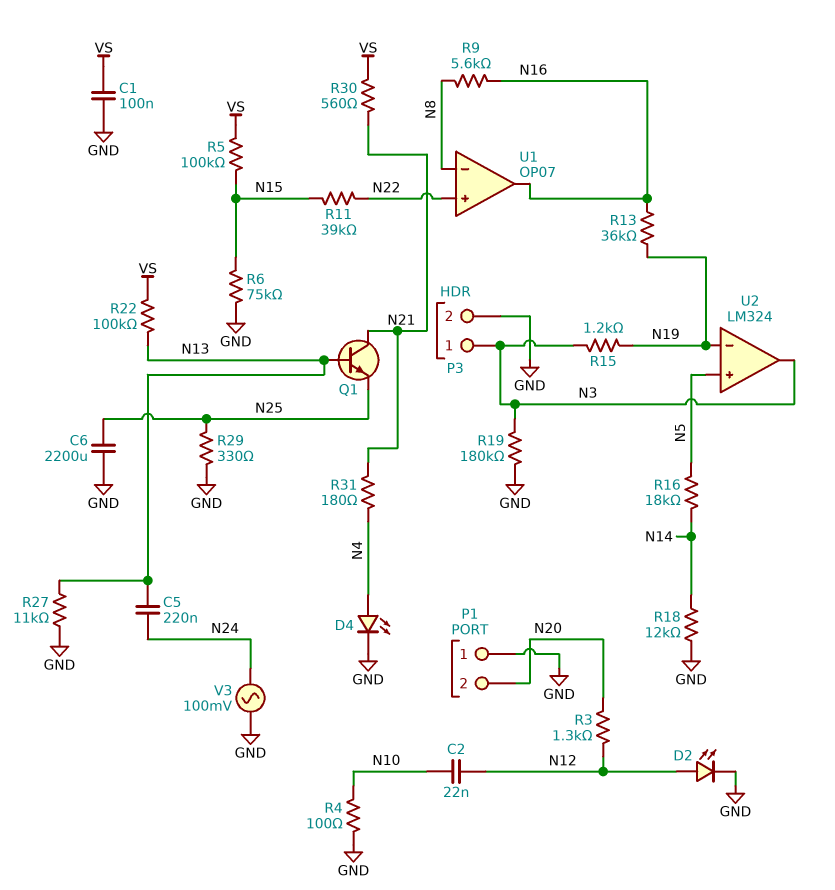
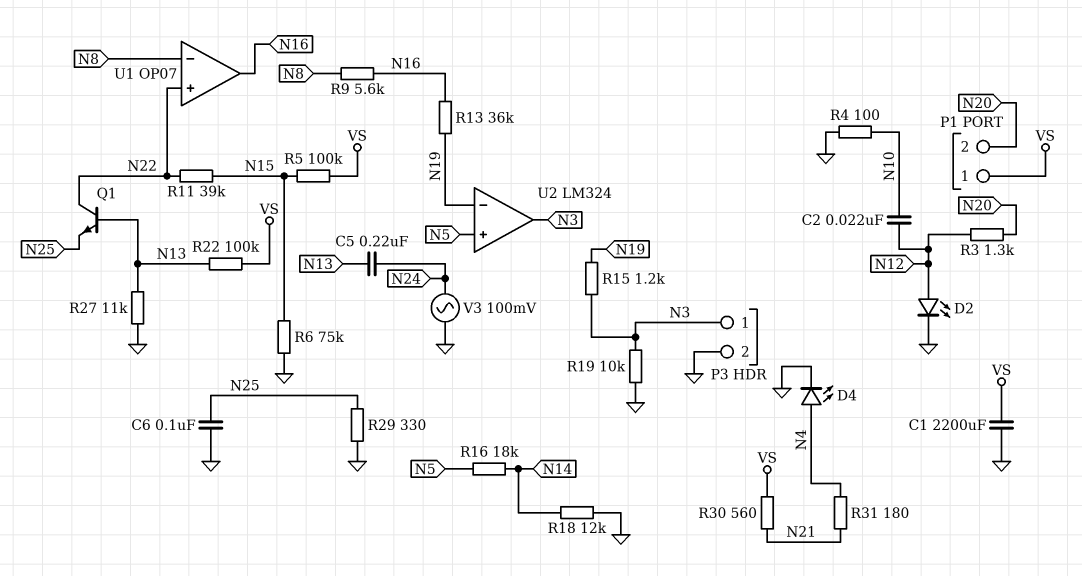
C1: 100nF (GND, VS) -> 2200uF (GND, VS)
C6: 2200uF (GND, N25) -> 100nF (GND, N25)
P1 pin 1: GND -> VS
Q1: NPN (B N13, C N21, E N25) -> NPN (B N13, C N22, E N25)
R19: 180k (GND, N3) -> 10k (GND, N3)

